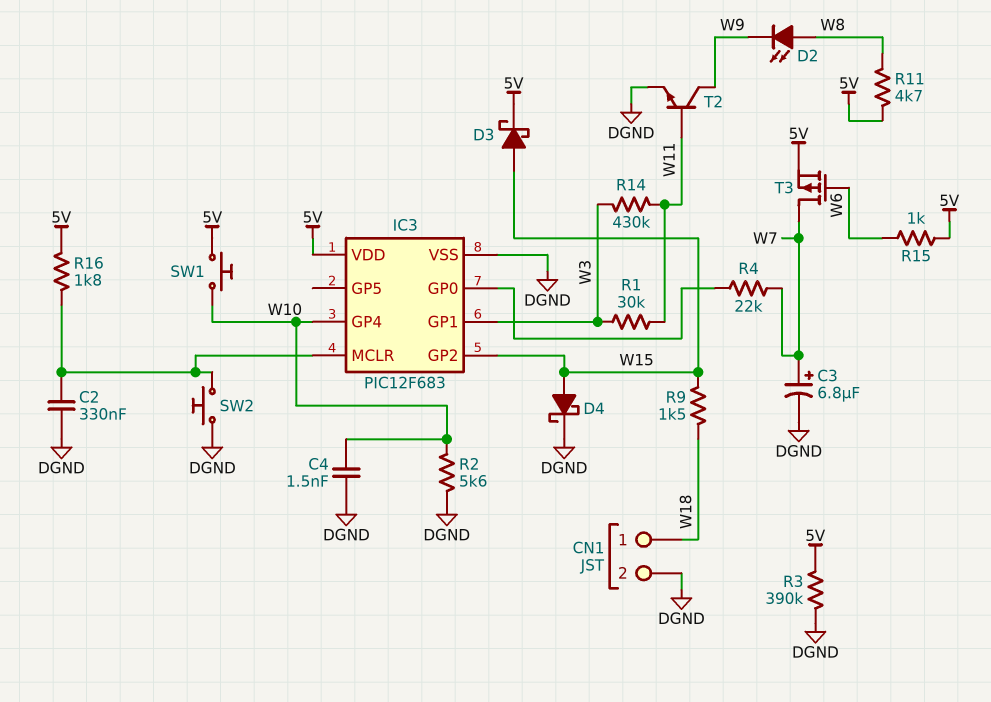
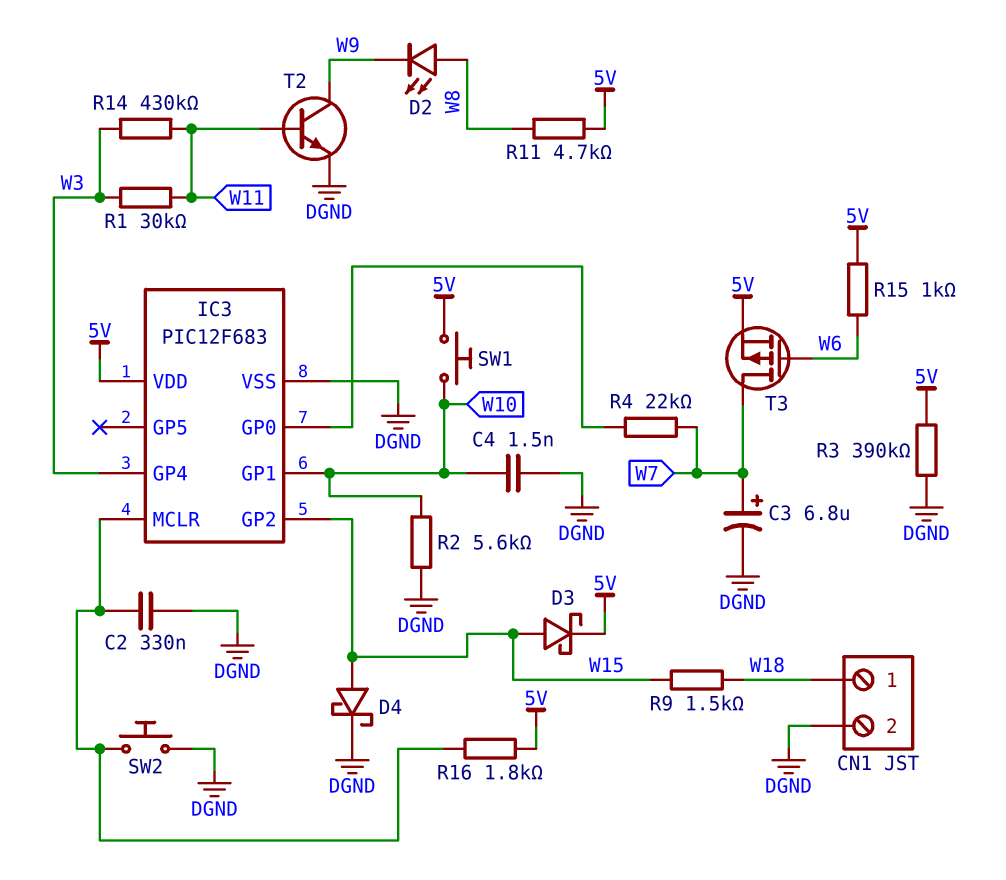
IC3 pin GP1: W3 -> W10
IC3 pin GP4: W10 -> W3

